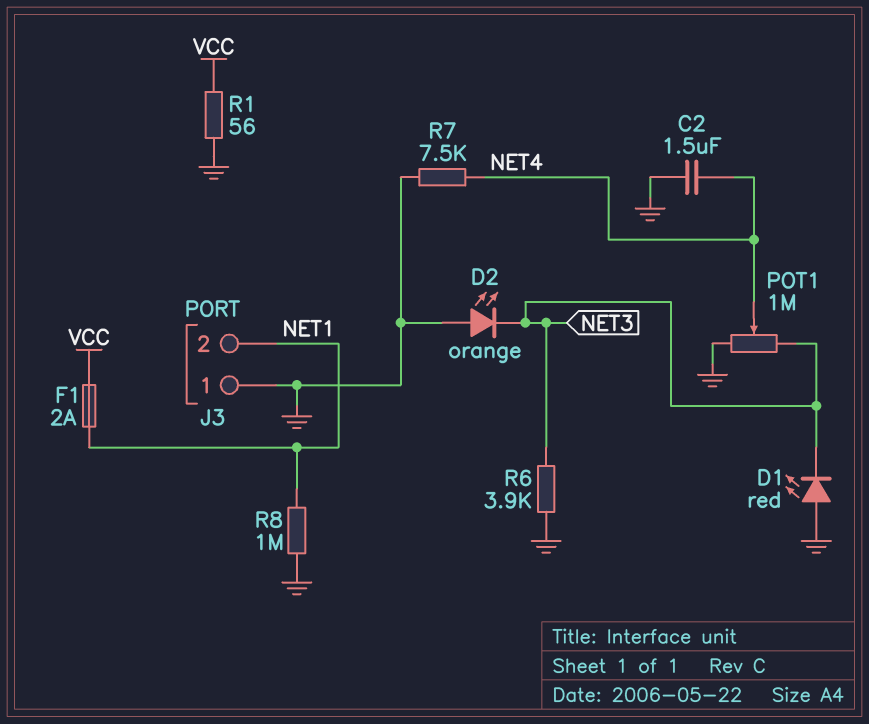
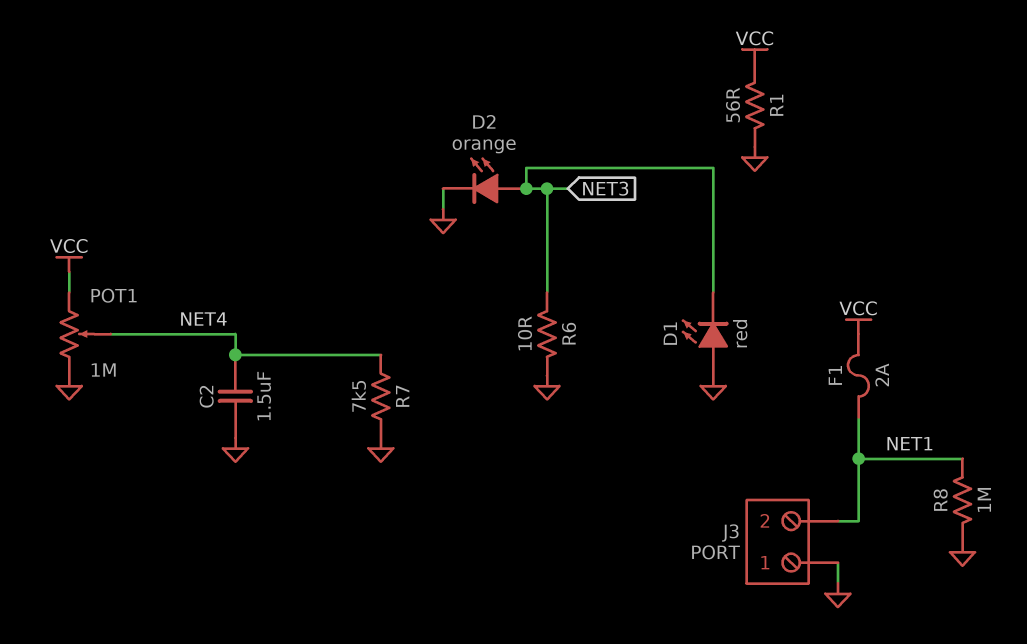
D2: LED orange (A GND, K NET3) -> LED orange (A NET3, K GND)
POT1: 1M (GND, NET3, wiper NET4) -> 1M (GND, VCC, wiper NET4)
R6: 3.9k (GND, NET3) -> 10 (GND, NET3)

